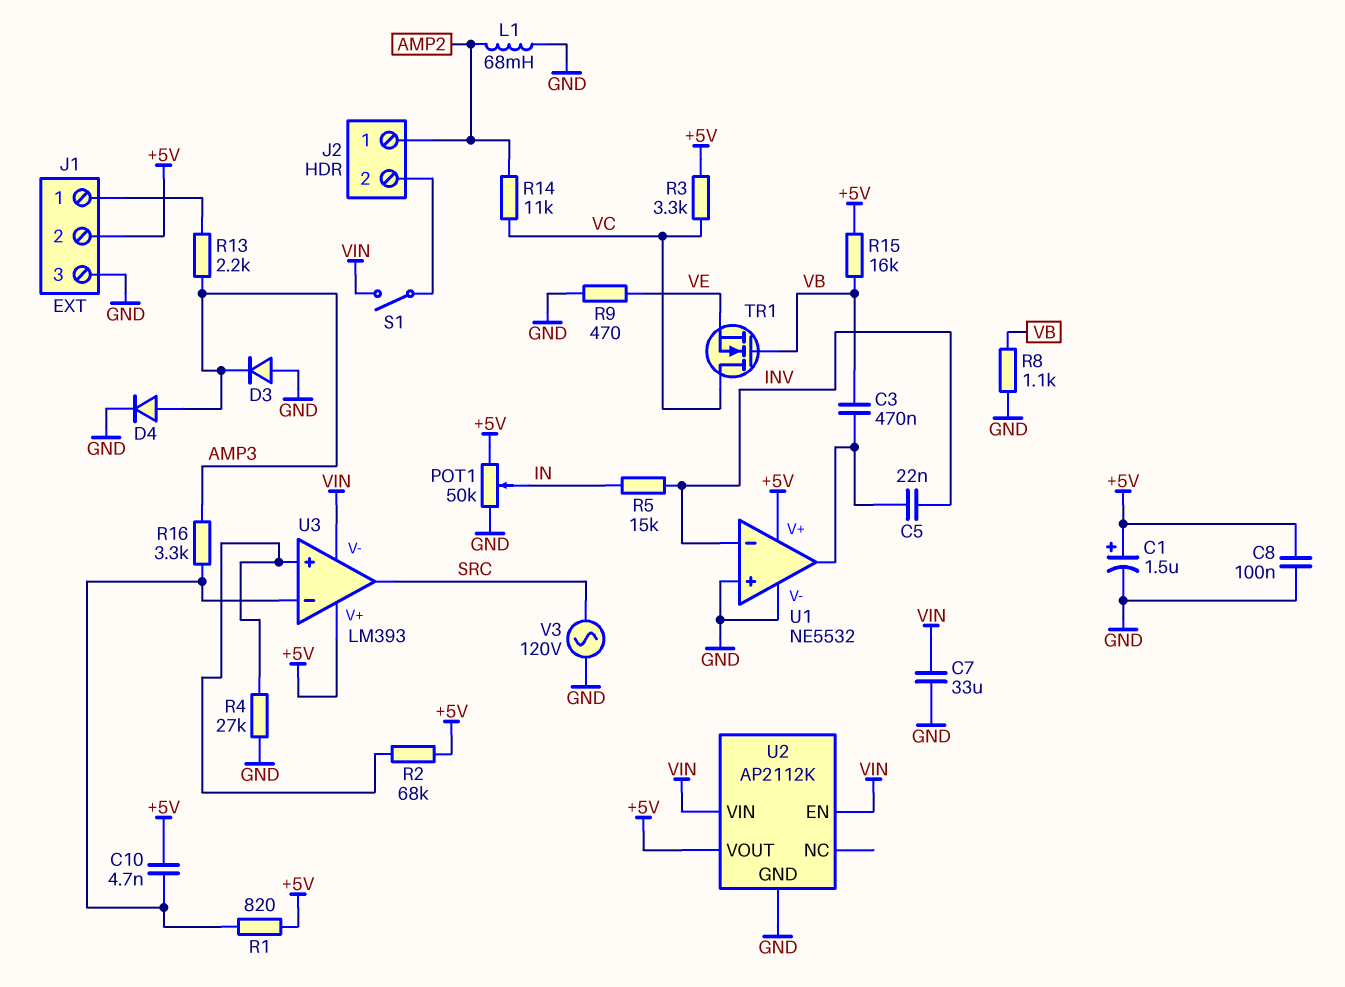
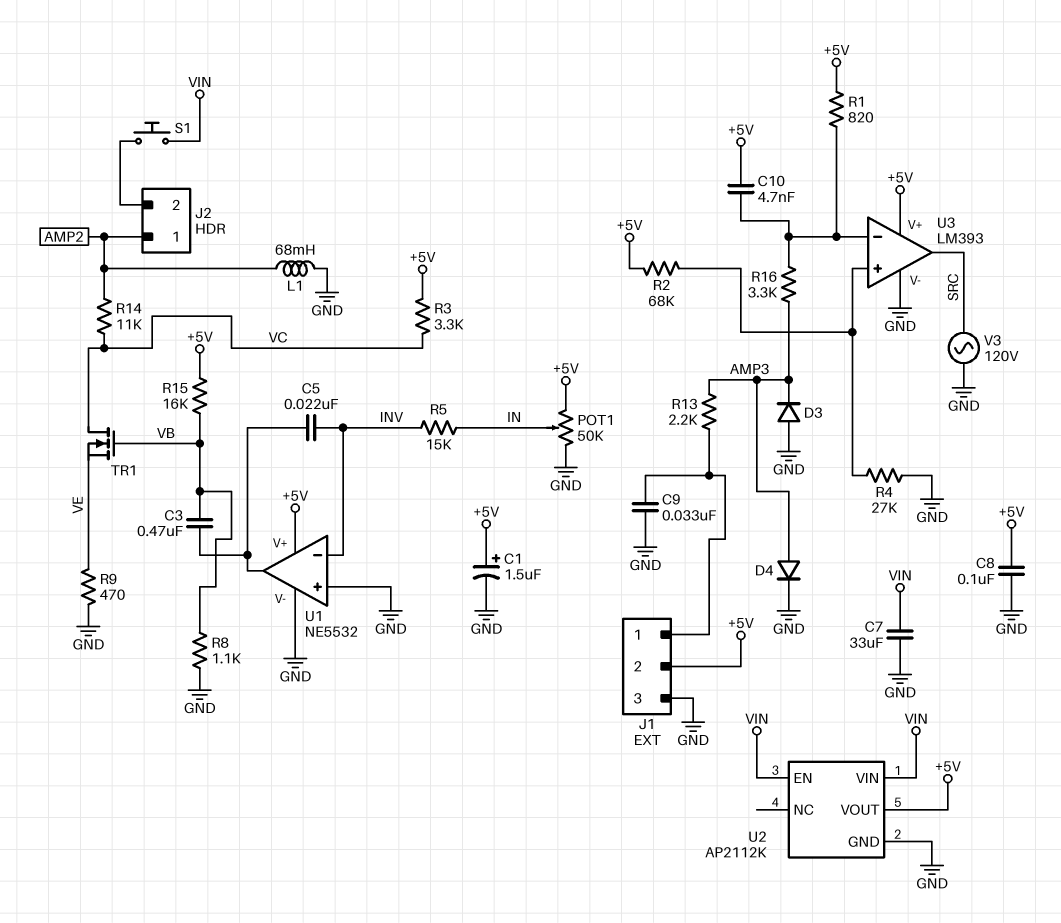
C9: none -> 33nF (GND, J1/1)
S1: switch (J2/2, VIN) -> button (J2/2, VIN)
U3 pin V-: VIN -> GND

